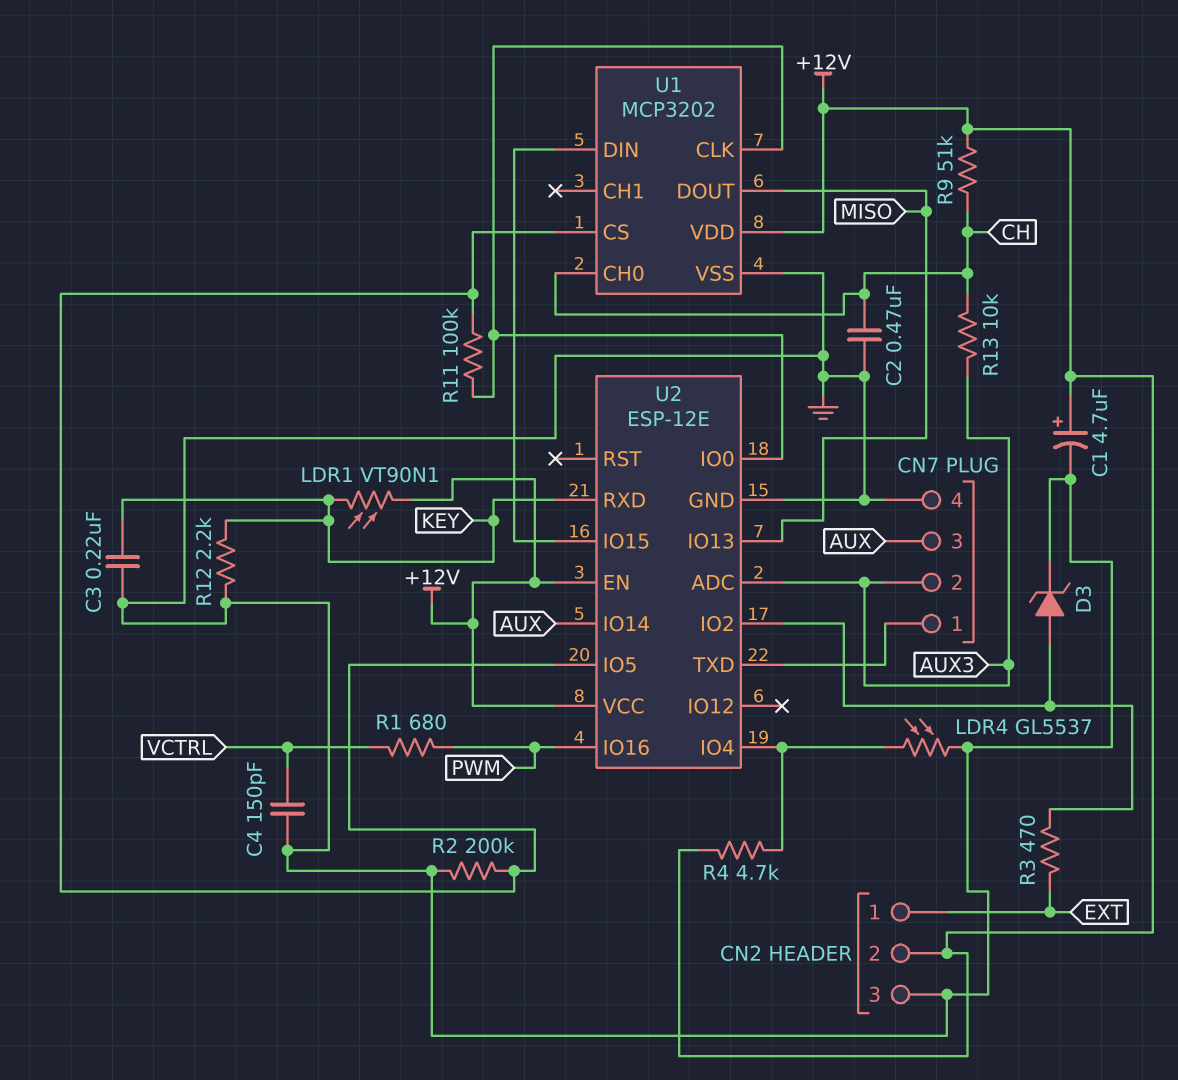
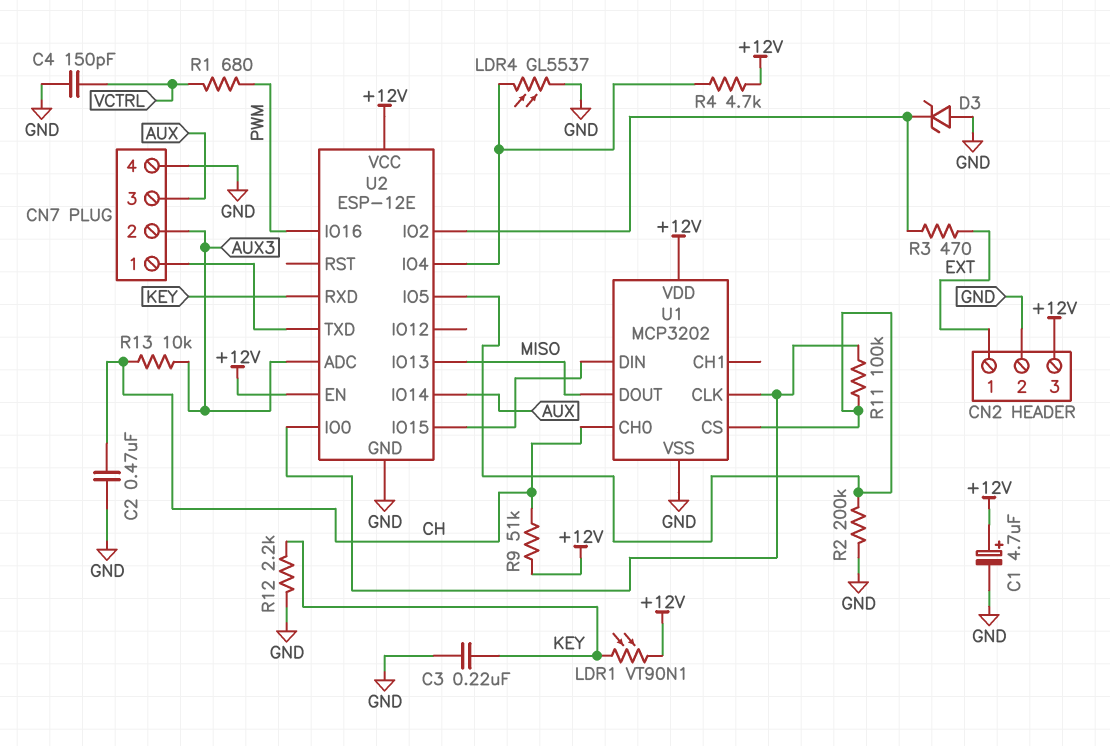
CN2 pin 2: +12V -> GND
CN2 pin 3: GND -> +12V
D3: zener (A U2/IO2, K GND) -> zener (A GND, K U2/IO2)

